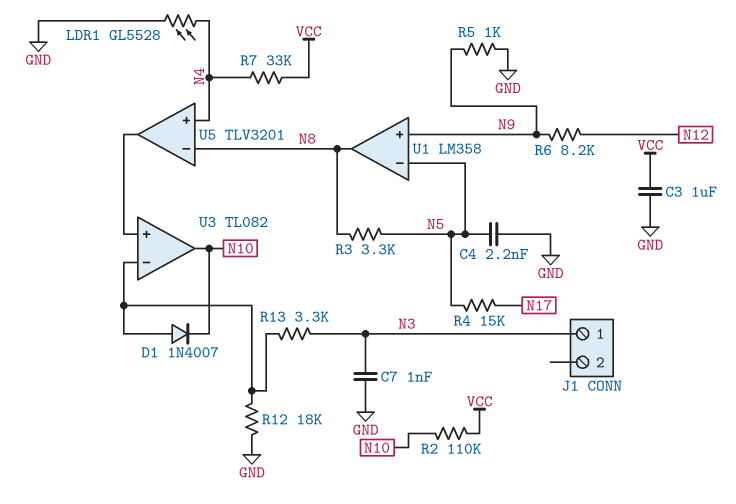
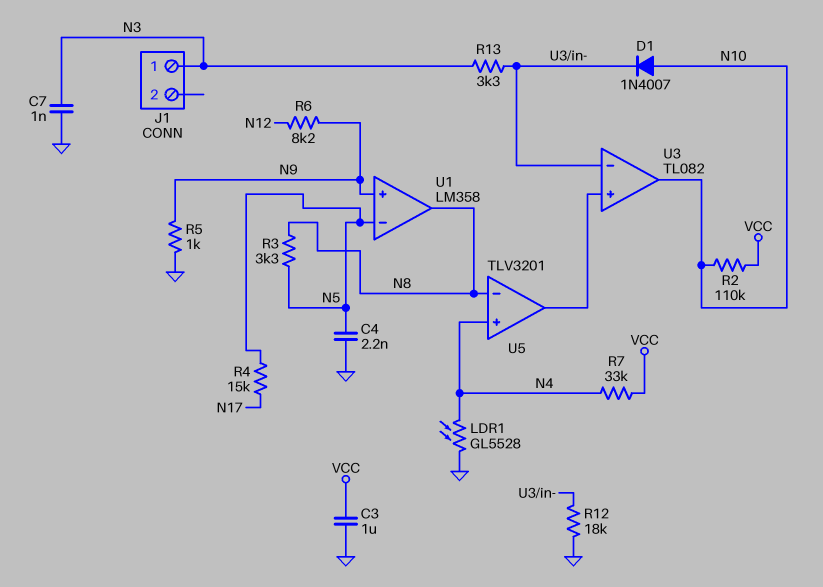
D1: diode 1N4007 (A U3/in-, K N10) -> diode 1N4007 (A N10, K U3/in-)

